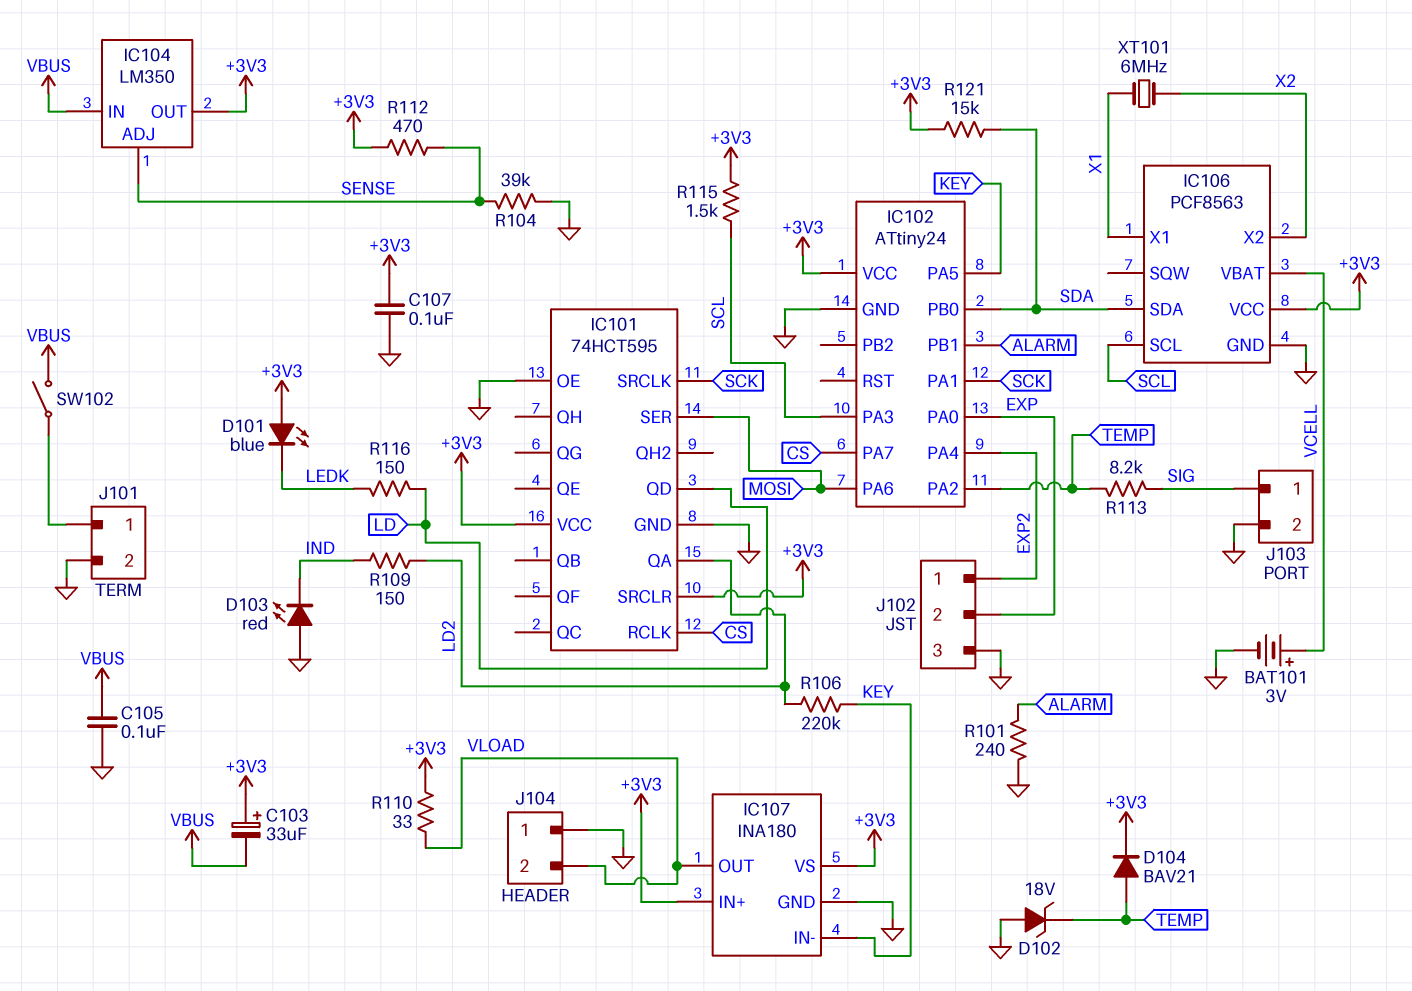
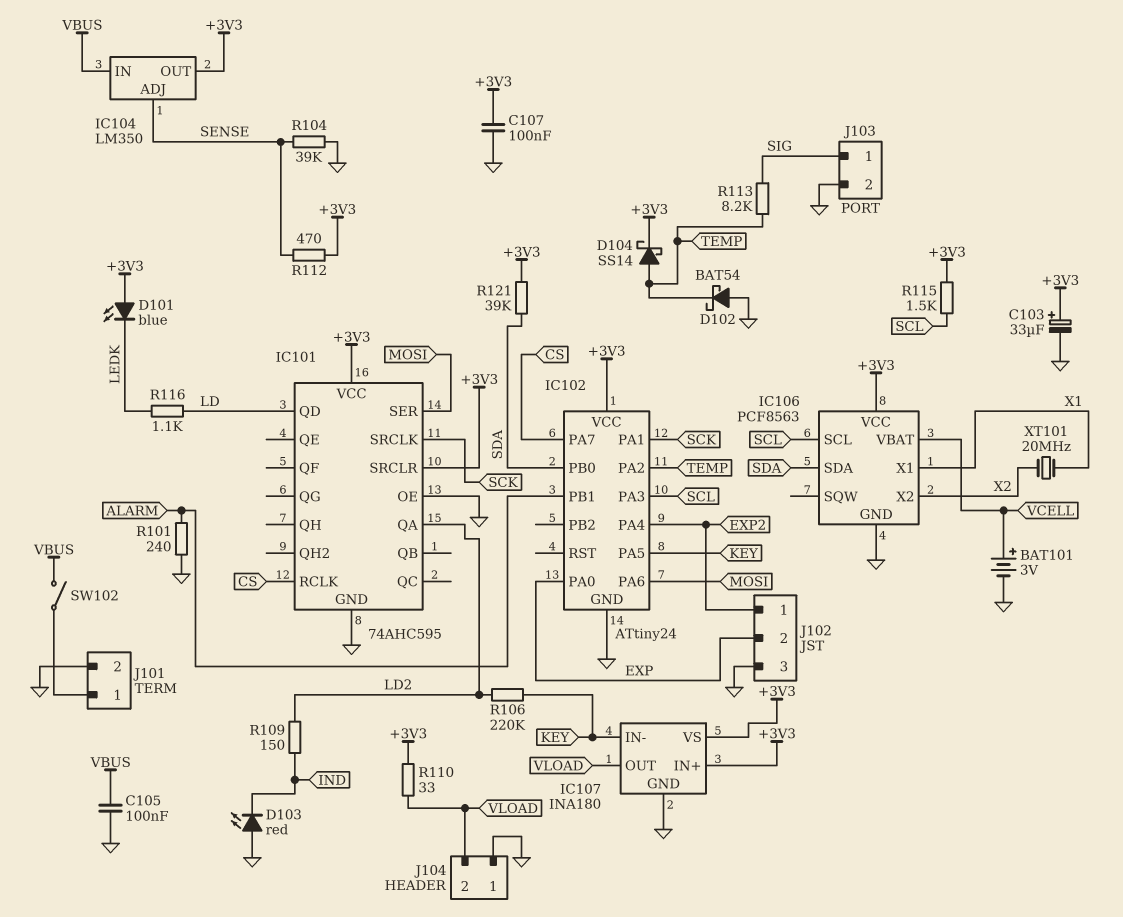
C103: 33uF (plus +3V3, minus VBUS) -> 33uF (plus +3V3, minus GND)
D102: zener 18V (A GND, K TEMP) -> schottky BAT54 (A GND, K TEMP)
D104: diode BAV21 (A TEMP, K +3V3) -> schottky SS14 (A TEMP, K +3V3)
IC101: 74HCT595 -> 74AHC595
R116: 150 (LD, LEDK) -> 1.1k (LD, LEDK)
R121: 15k (+3V3, SDA) -> 39k (+3V3, SDA)
XT101: 6MHz (X1, X2) -> 20MHz (X1, X2)

